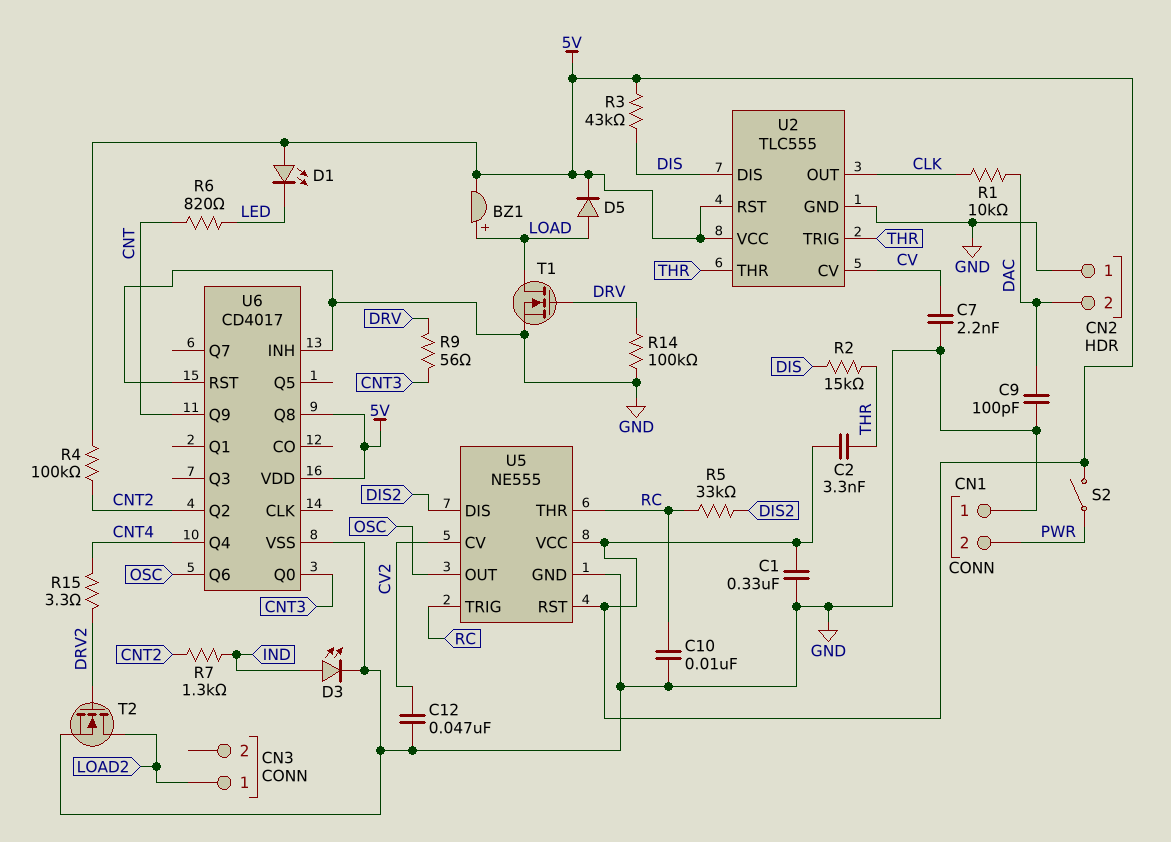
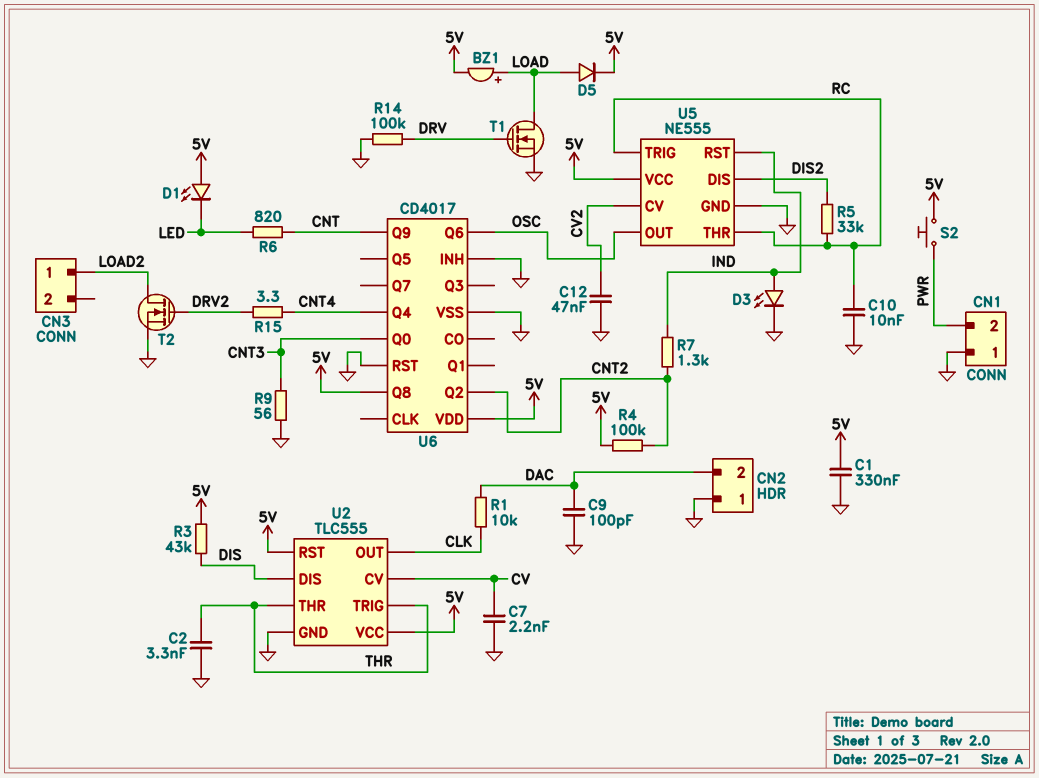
C2: 3.3nF (5V, THR) -> 3.3nF (GND, THR)
R2: 15k (DIS, THR) -> none
R9: 56 (CNT3, DRV) -> 56 (CNT3, GND)
S2: switch (5V, PWR) -> button (5V, PWR)
U5 pin RST: 5V -> IND

